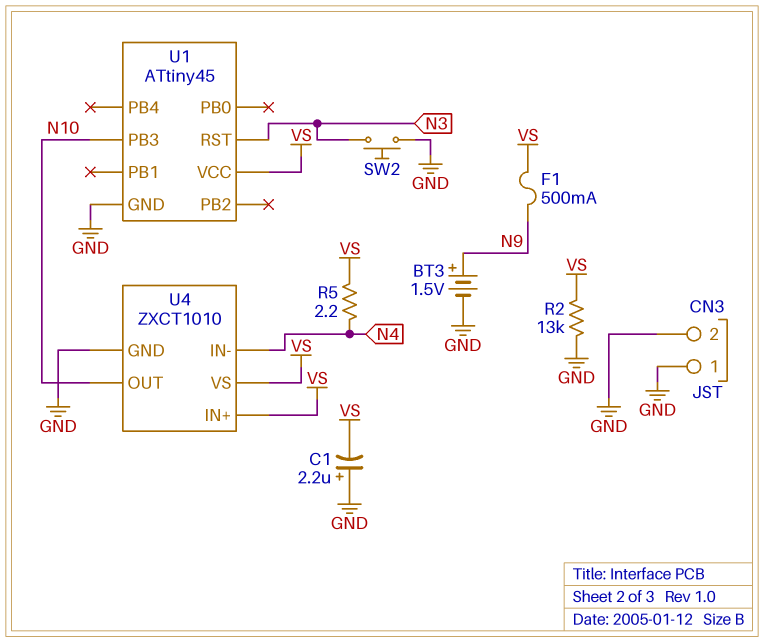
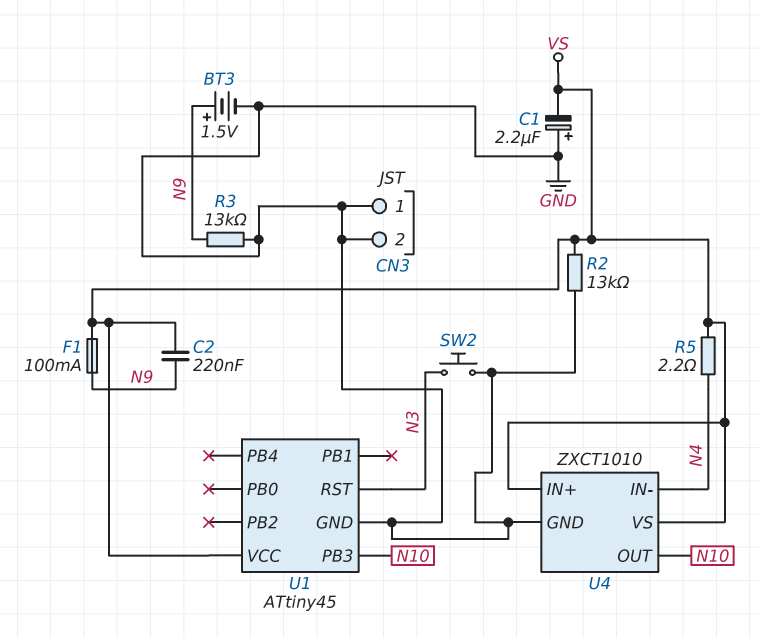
C2: none -> 220nF (N9, VS)
F1: 500mA (N9, VS) -> 100mA (N9, VS)
R3: none -> 13k (GND, N9)

